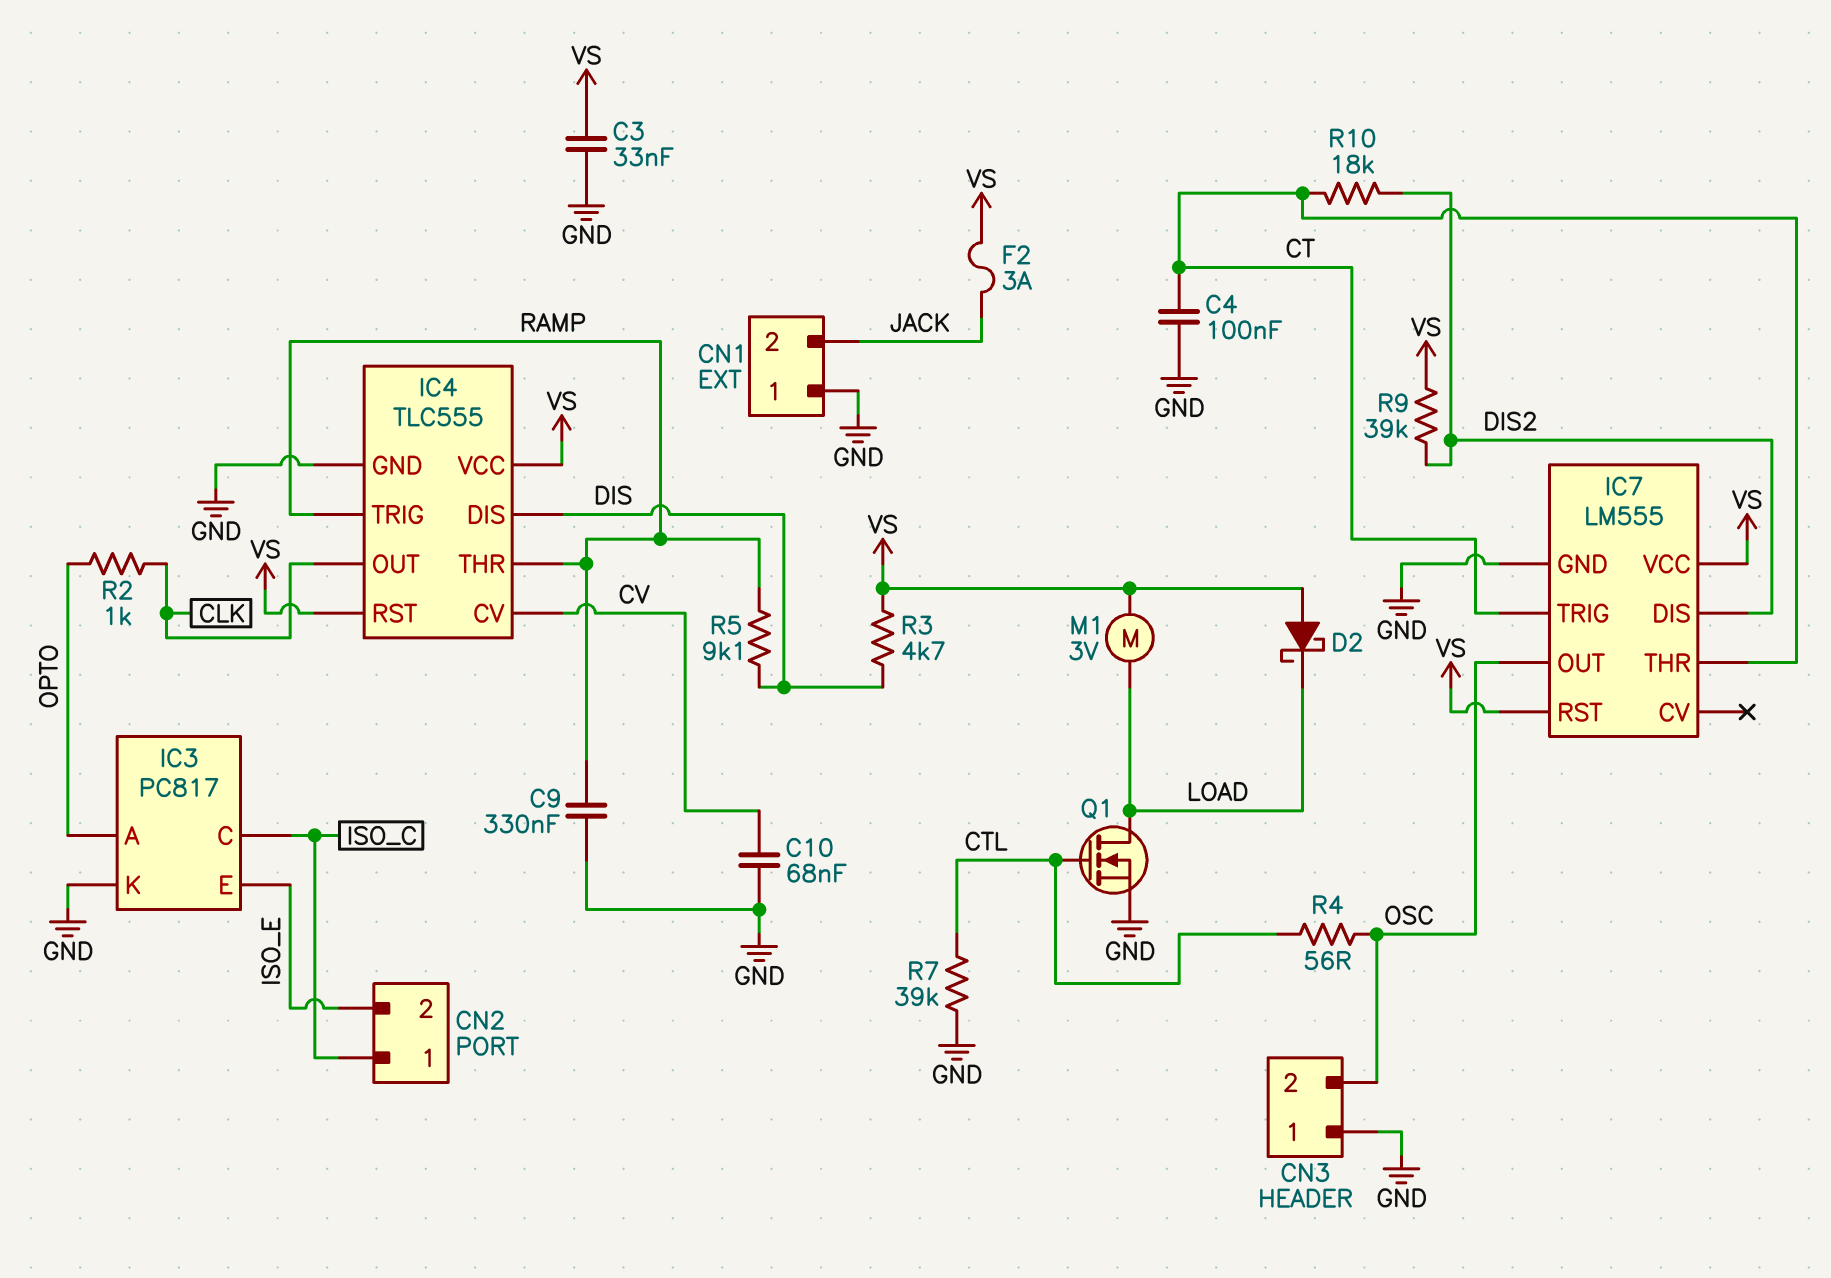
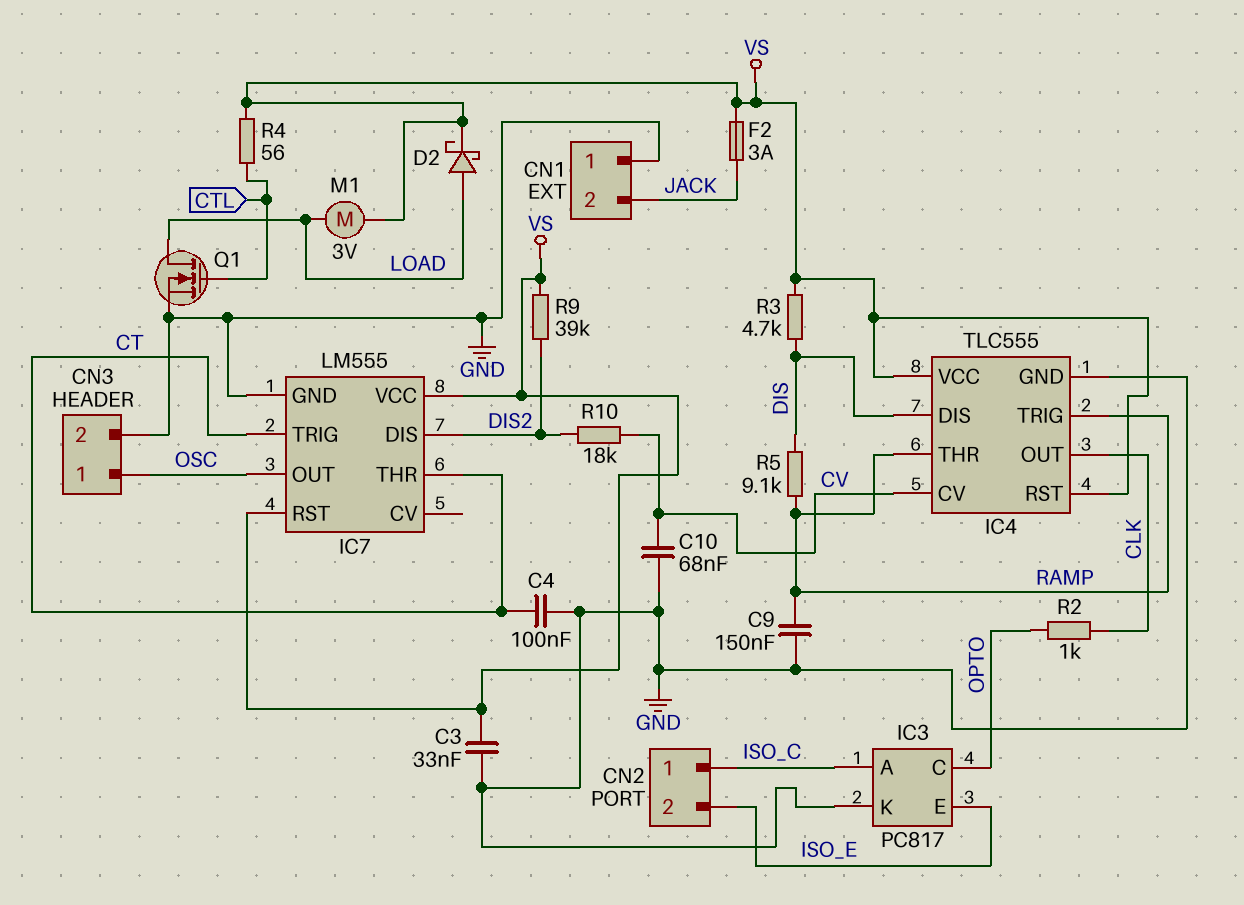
C9: 330nF (GND, RAMP) -> 150nF (GND, RAMP)
CN3 pin 1: GND -> OSC
CN3 pin 2: OSC -> GND
D2: schottky (A VS, K LOAD) -> schottky (A LOAD, K VS)
IC3 pin A: OPTO -> ISO_C
IC3 pin C: ISO_C -> OPTO
R4: 56 (CTL, OSC) -> 56 (CTL, VS)
R7: 39k (CTL, GND) -> none
R10: 18k (CT, DIS2) -> 18k (CV, DIS2)

